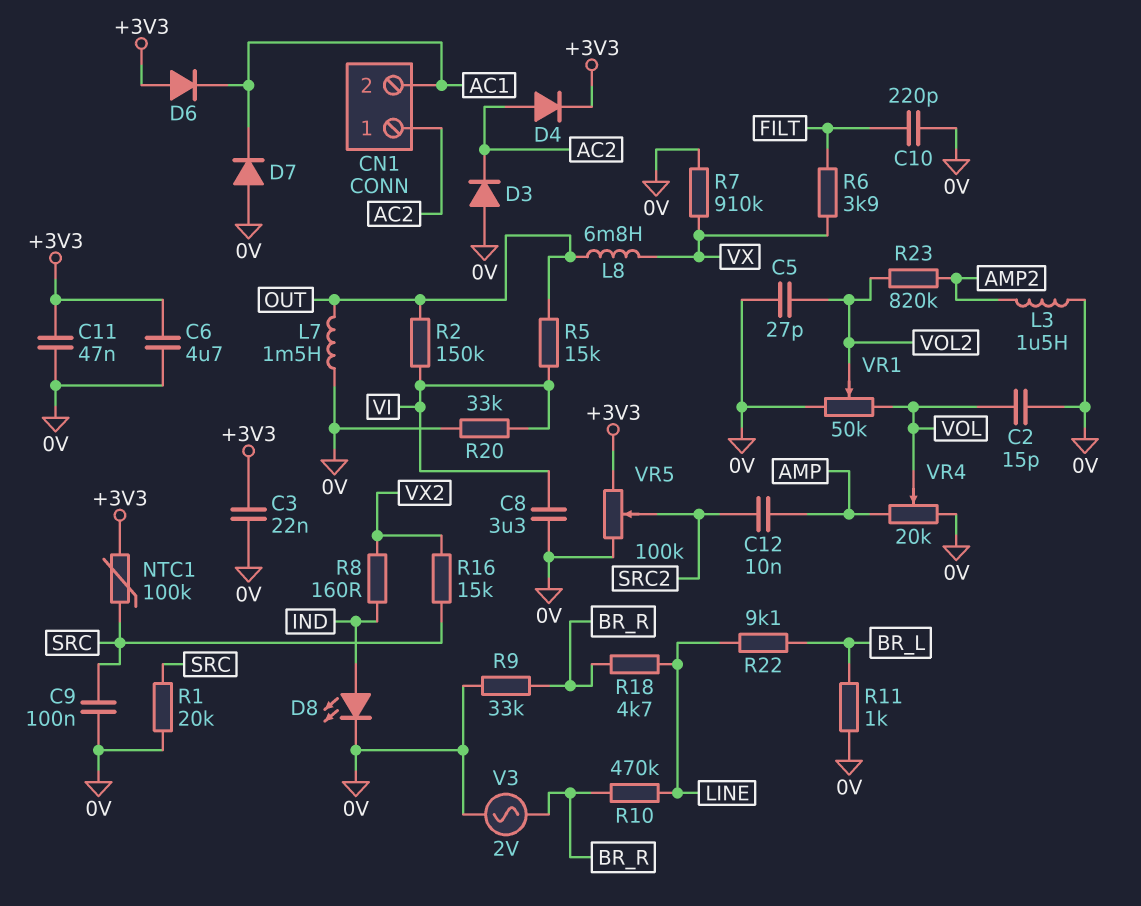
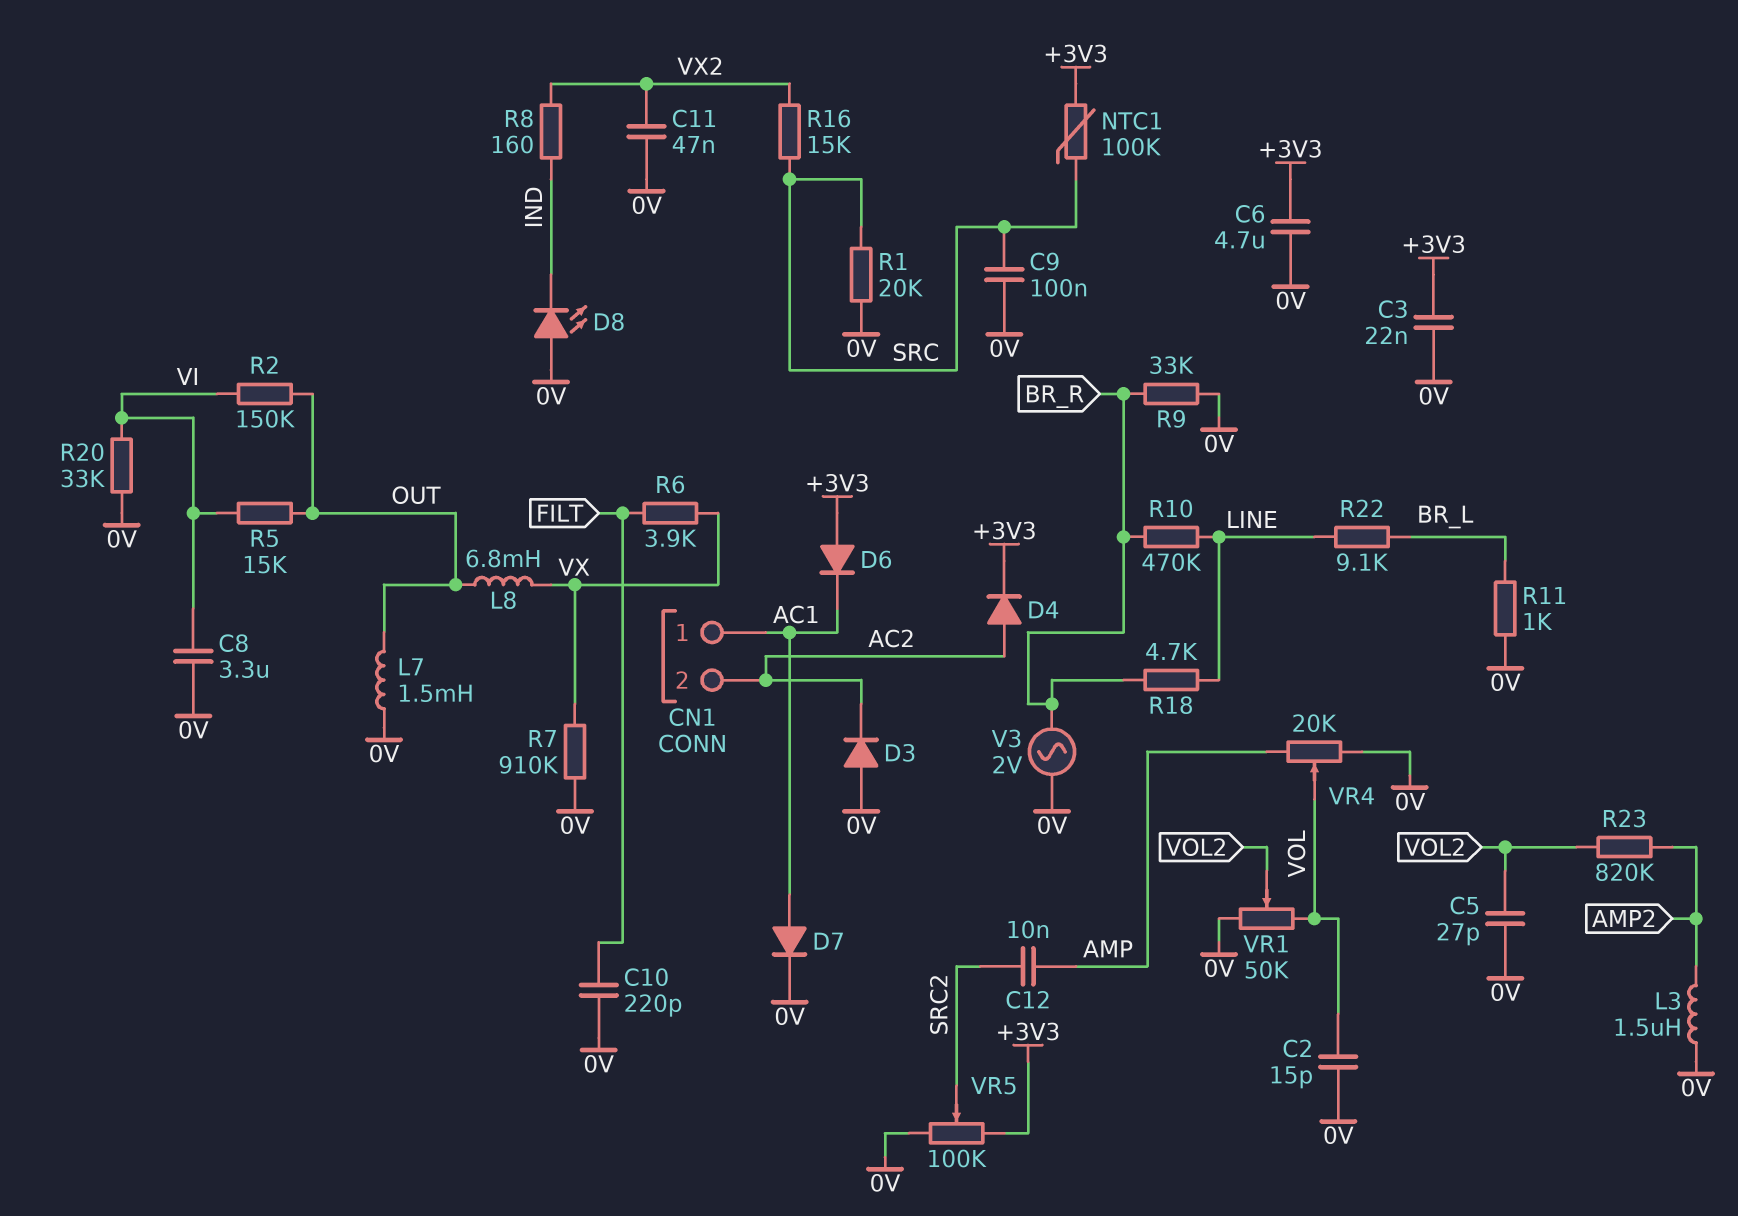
C11: 47nF (+3V3, 0V) -> 47nF (0V, VX2)
CN1 pin 1: AC2 -> AC1
CN1 pin 2: AC1 -> AC2
D7: diode (A 0V, K AC1) -> diode (A AC1, K 0V)
D8: LED (A IND, K 0V) -> LED (A 0V, K IND)

